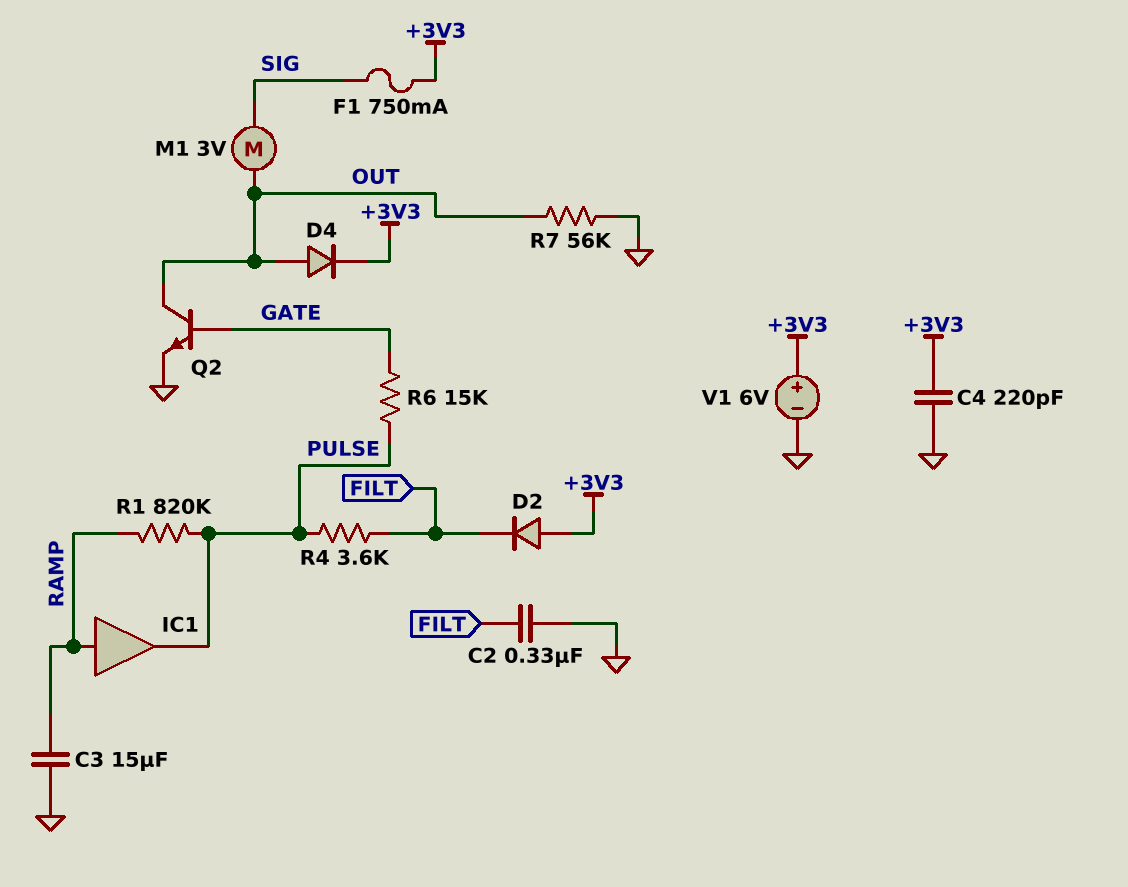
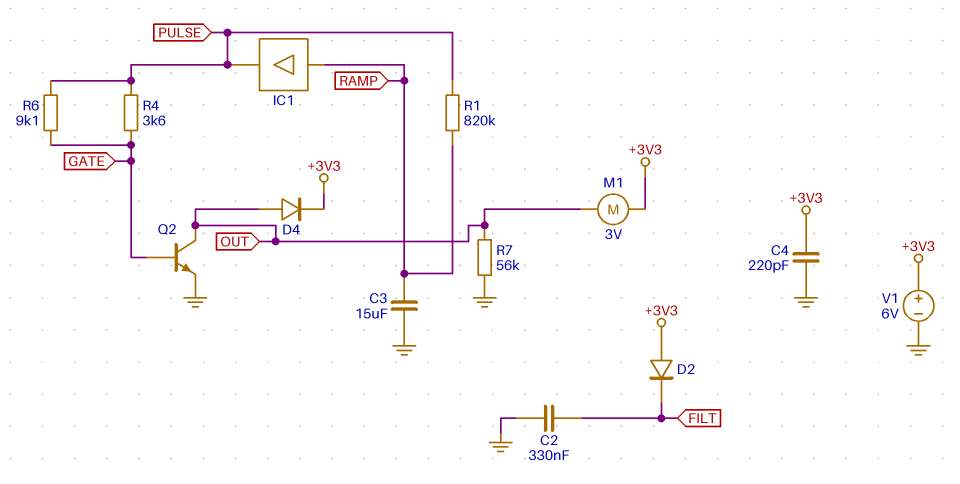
F1: 750mA (+3V3, SIG) -> none
M1: motor 3V (OUT, SIG) -> motor 3V (+3V3, OUT)
R4: 3.6k (FILT, PULSE) -> 3.6k (GATE, PULSE)
R6: 15k (GATE, PULSE) -> 9.1k (GATE, PULSE)

